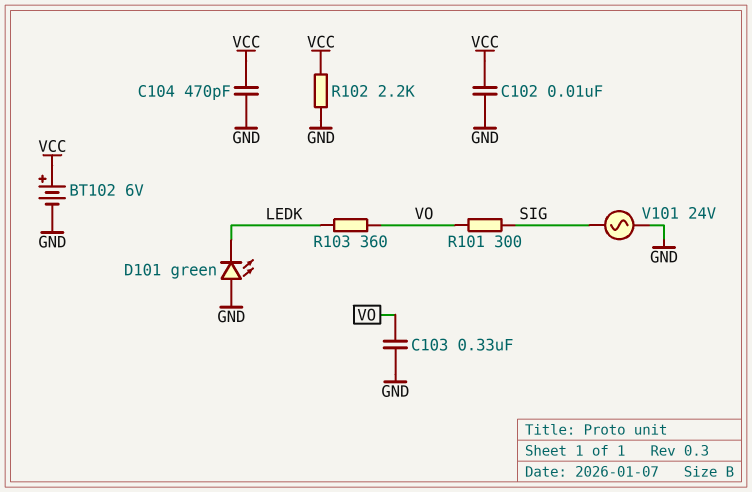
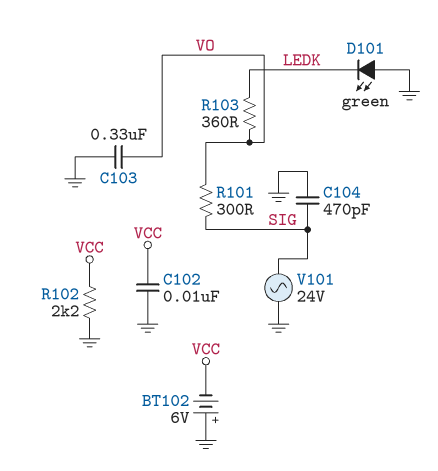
BT102: 6V (plus VCC, minus GND) -> 6V (plus GND, minus VCC)
C104: 470pF (GND, VCC) -> 470pF (GND, SIG)

